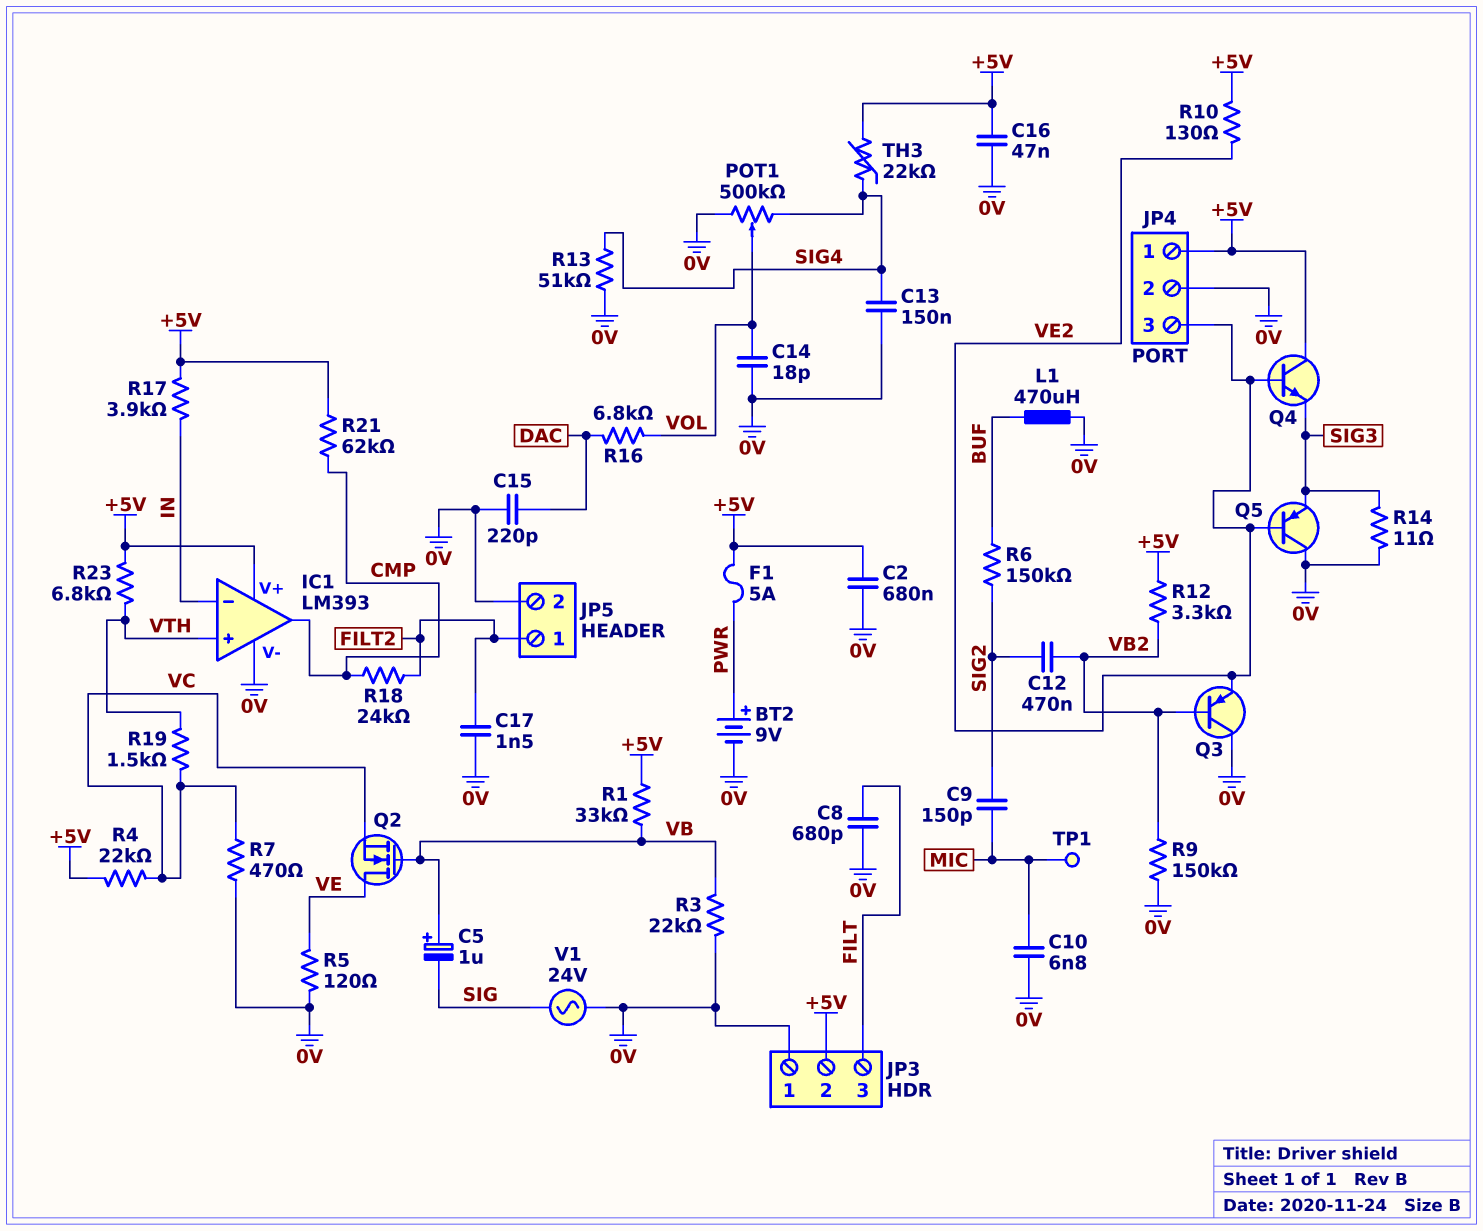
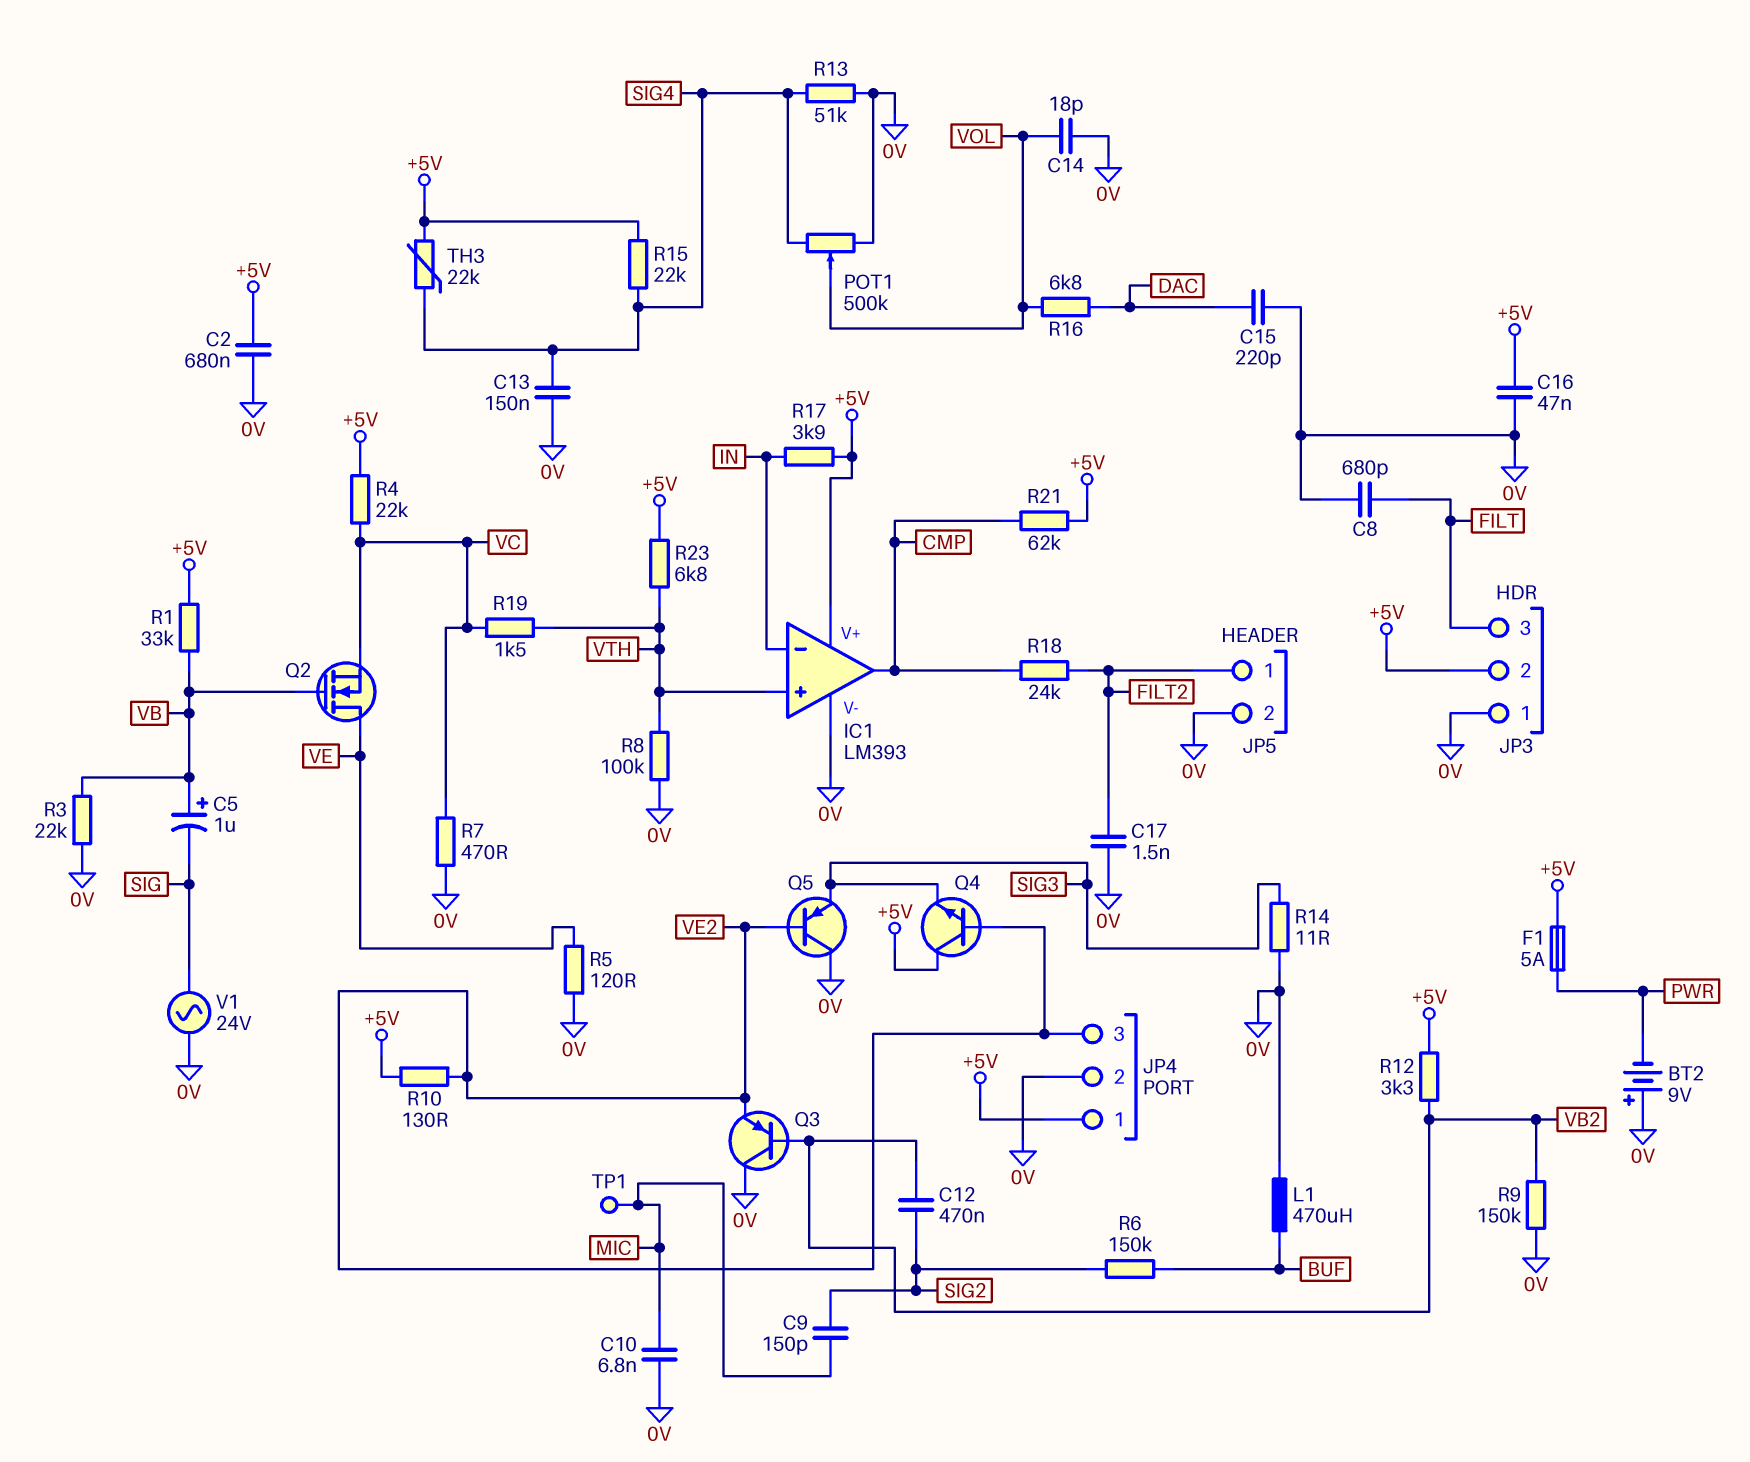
BT2: 9V (plus PWR, minus 0V) -> 9V (plus 0V, minus PWR)
R8: none -> 100k (0V, VTH)
R15: none -> 22k (+5V, SIG4)

